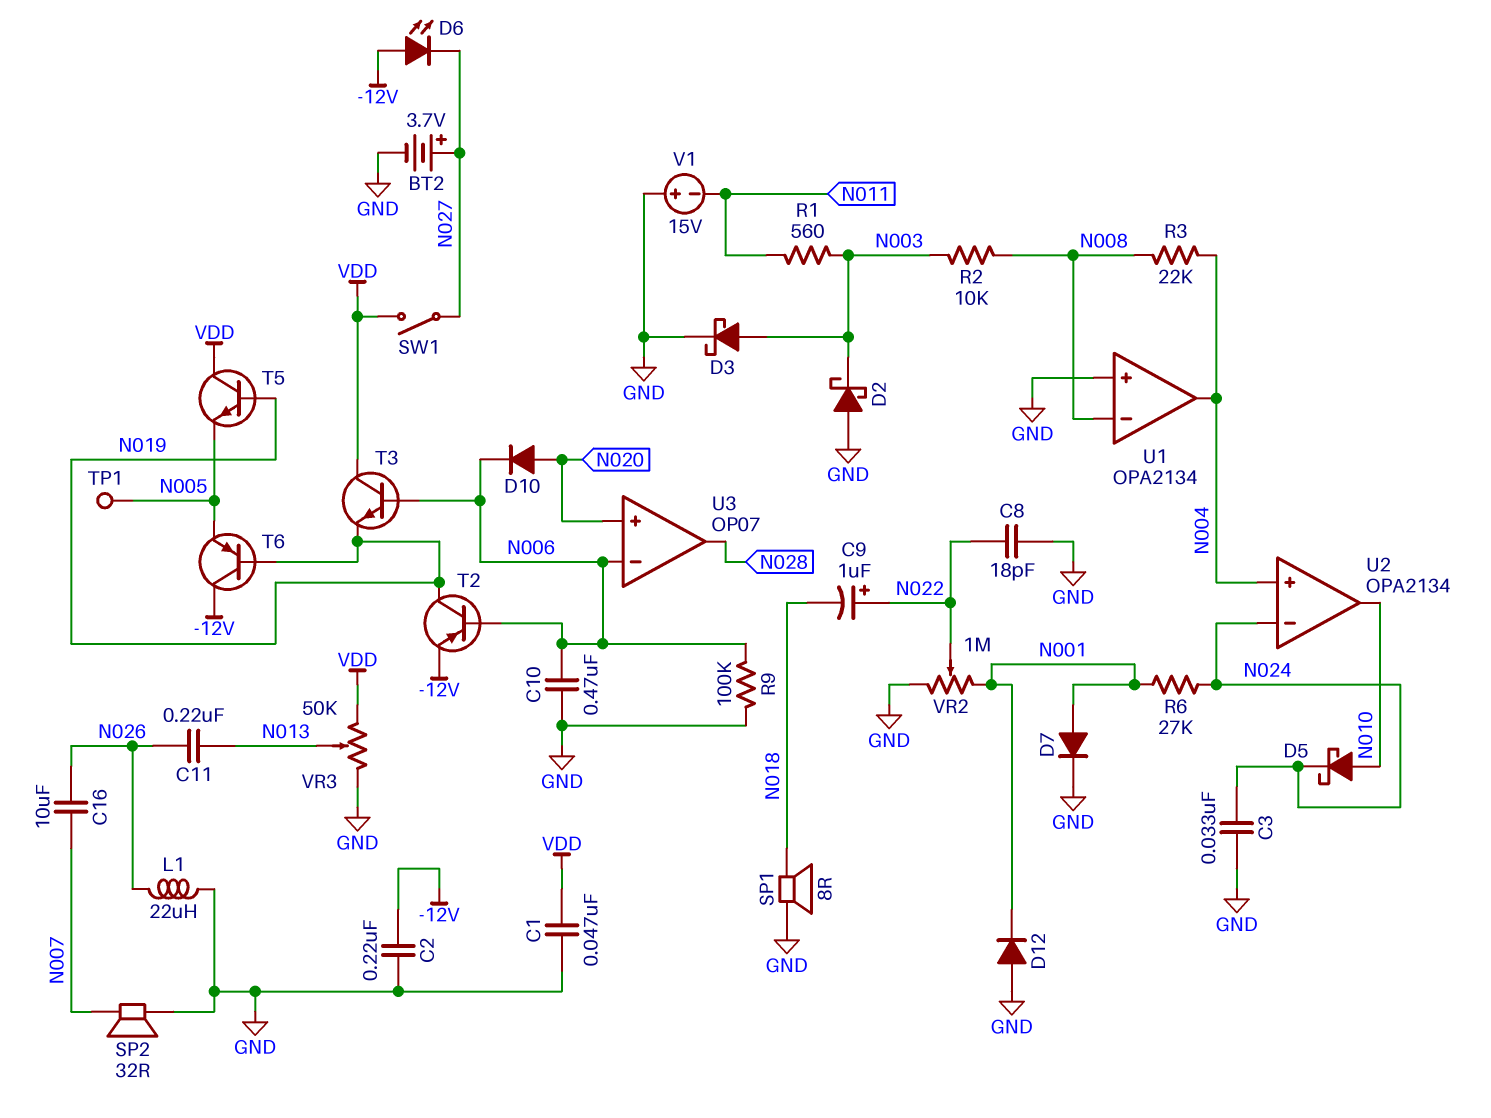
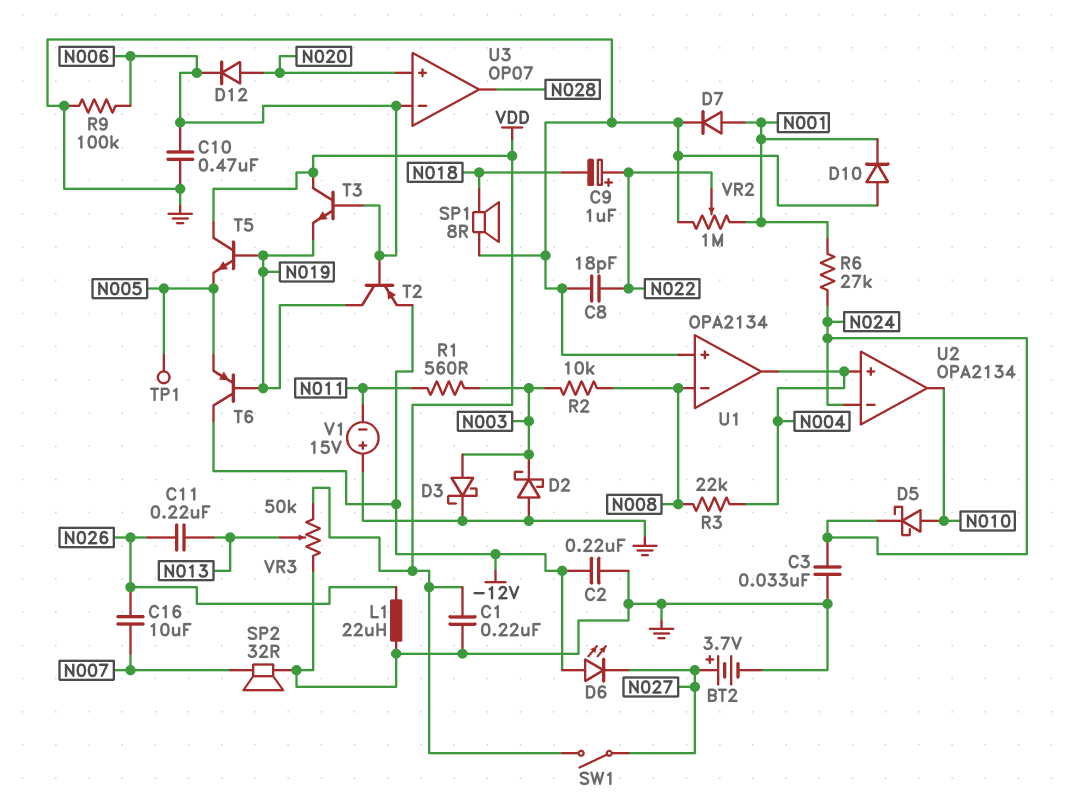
C1: 47nF (GND, VDD) -> 220nF (GND, VDD)
D10: diode (A N020, K N006) -> diode (A GND, K N001)
D12: diode (A GND, K N001) -> diode (A N020, K N006)

